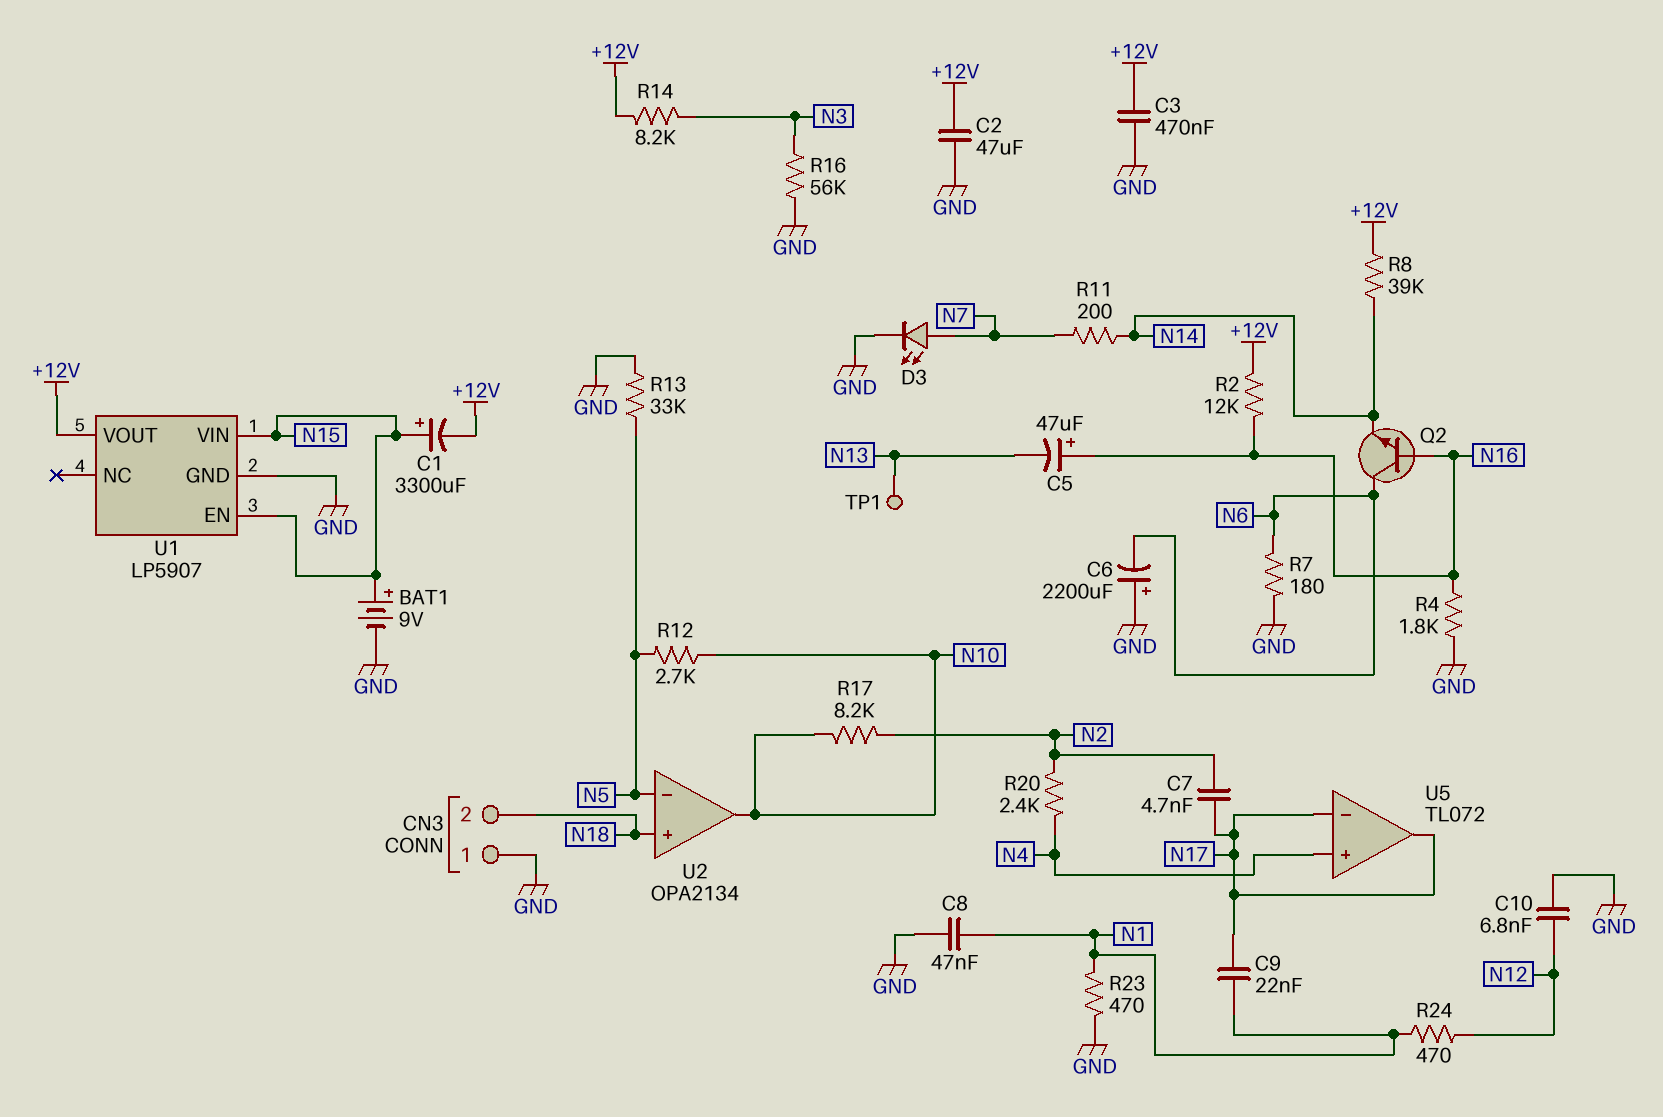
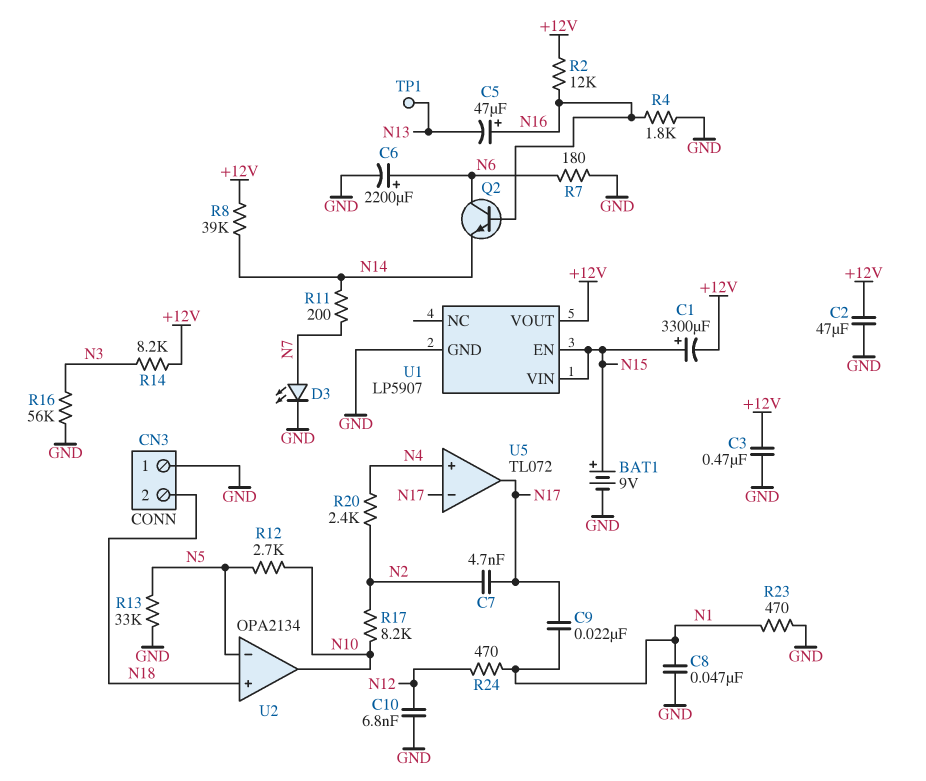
C6: 2200uF (plus GND, minus N6) -> 2200uF (plus N6, minus GND)

